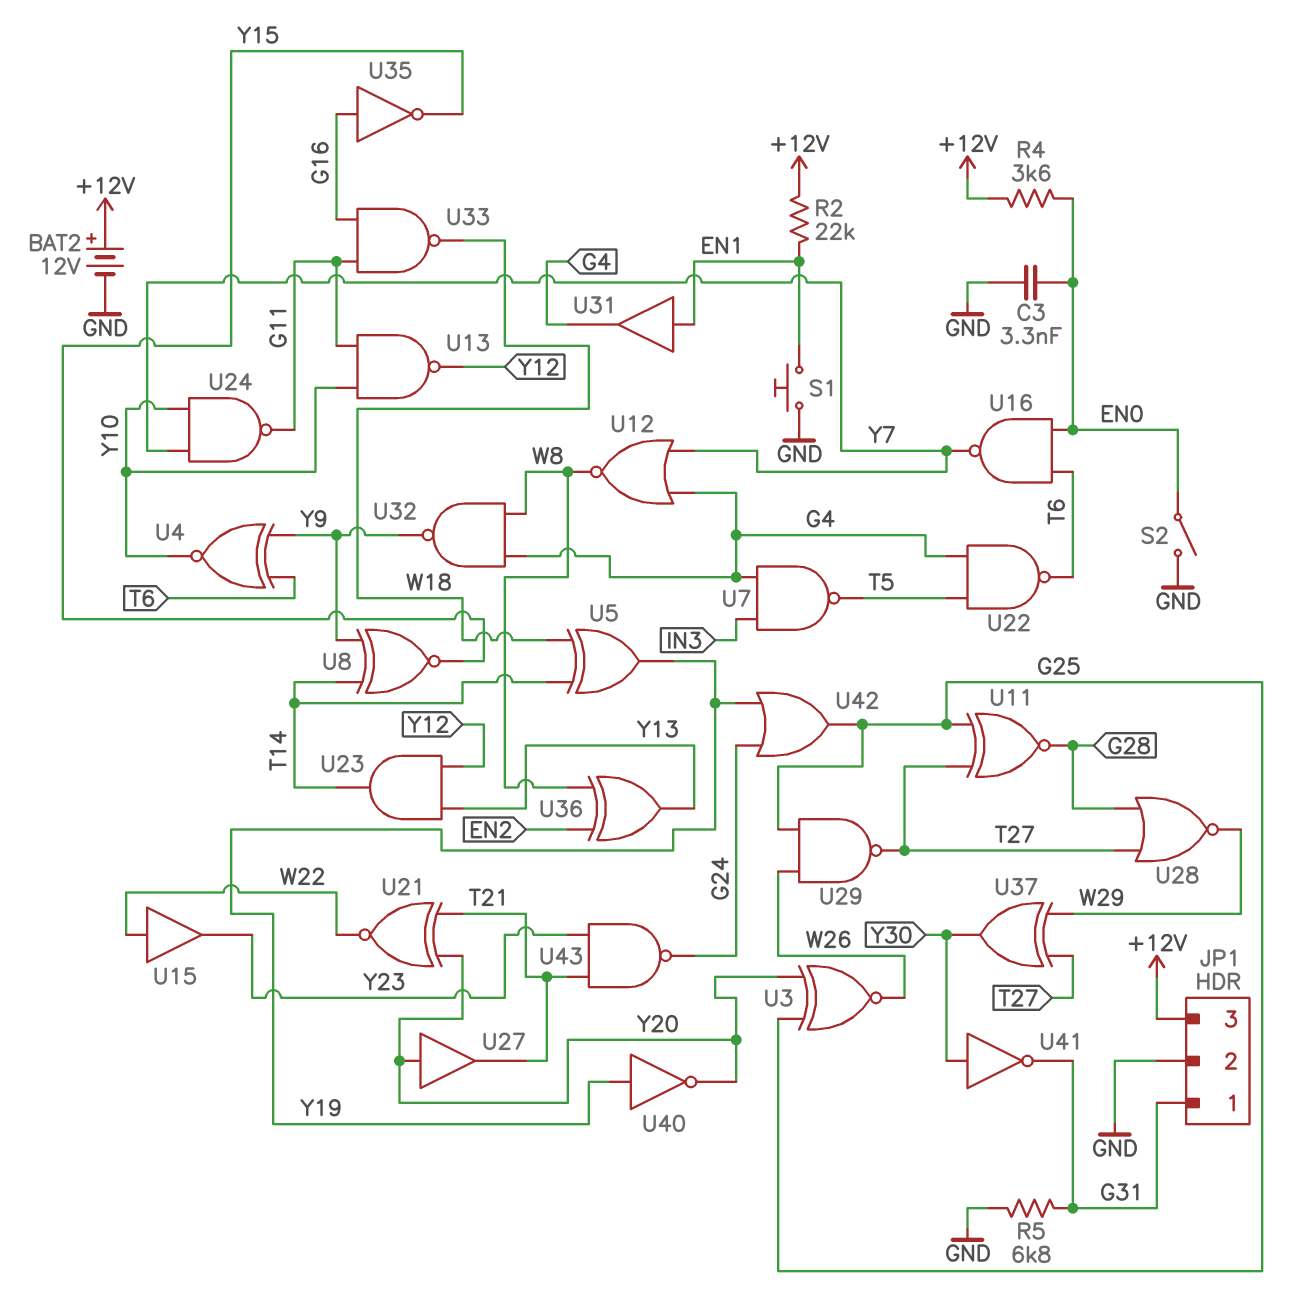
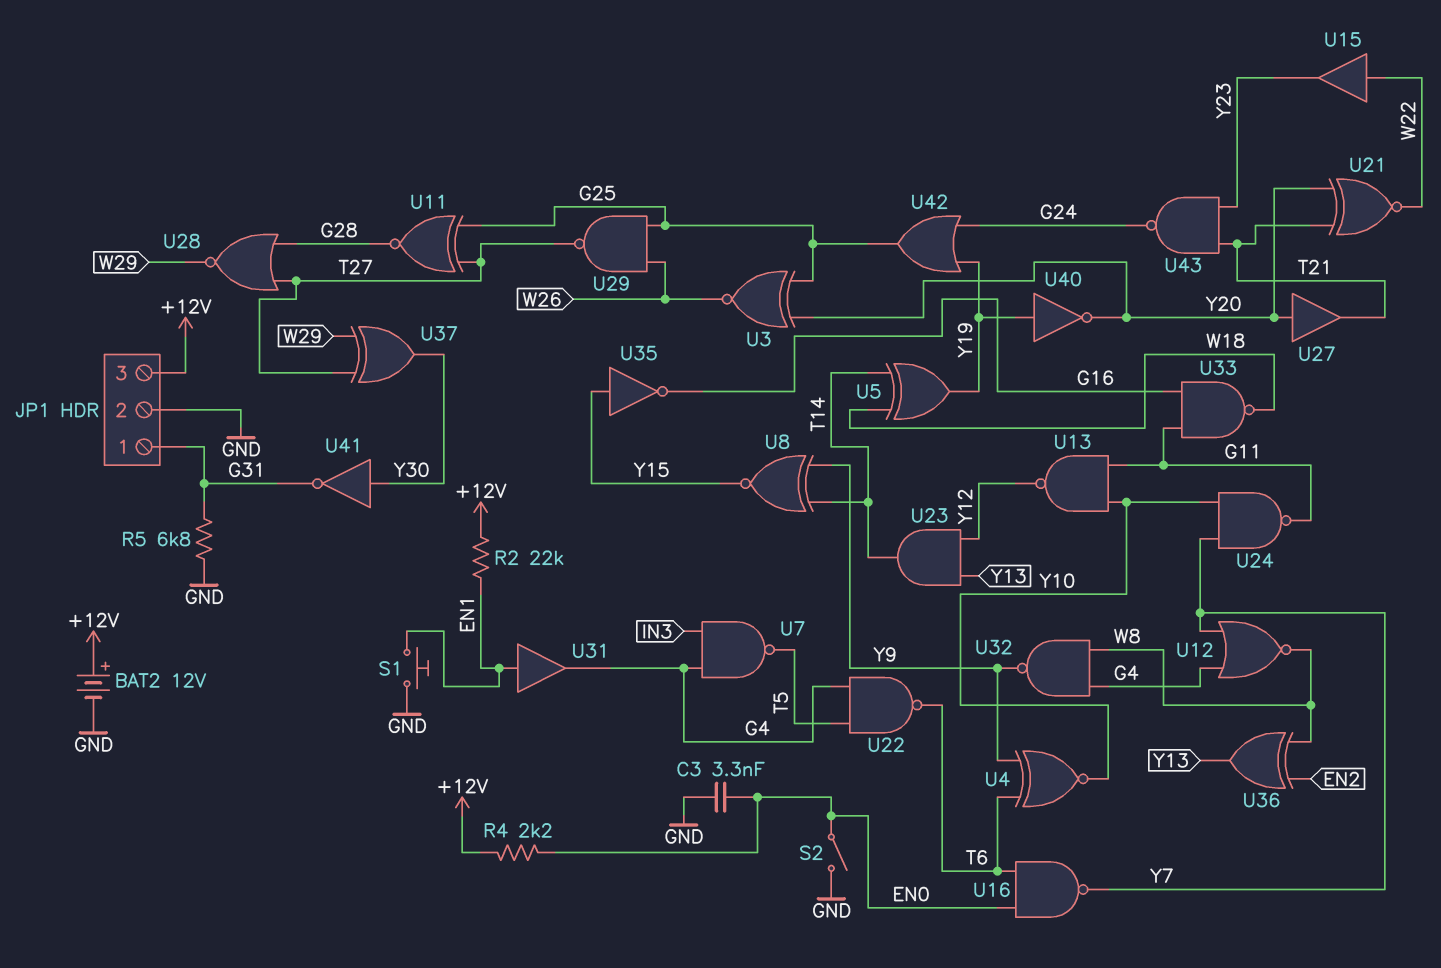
R4: 3.6k (+12V, EN0) -> 2.2k (+12V, EN0)
U35: NOT (in G16, out Y15) -> NOT (in Y15, out G16)

